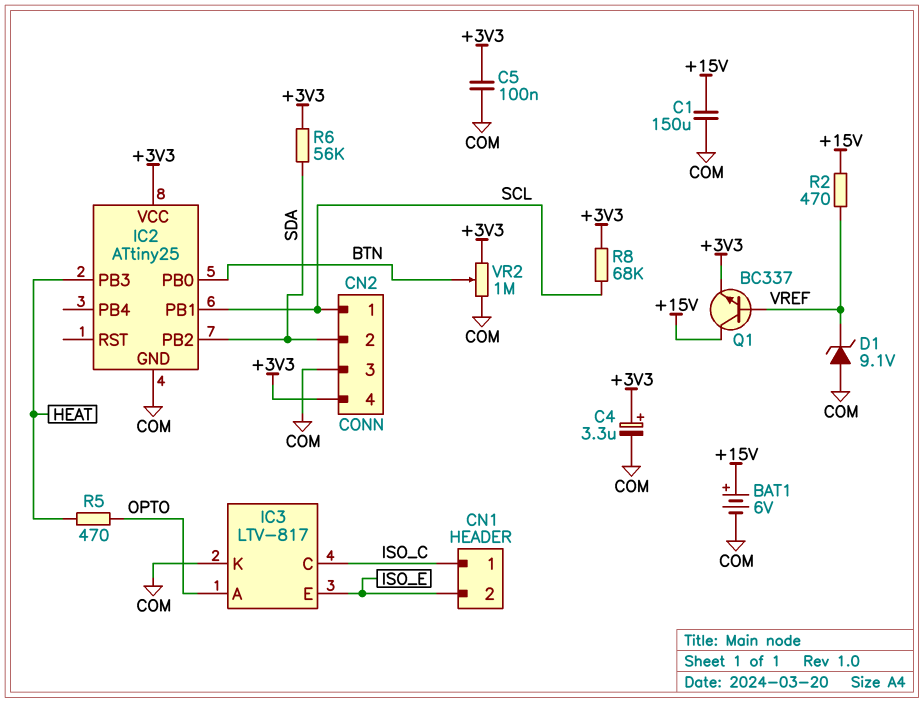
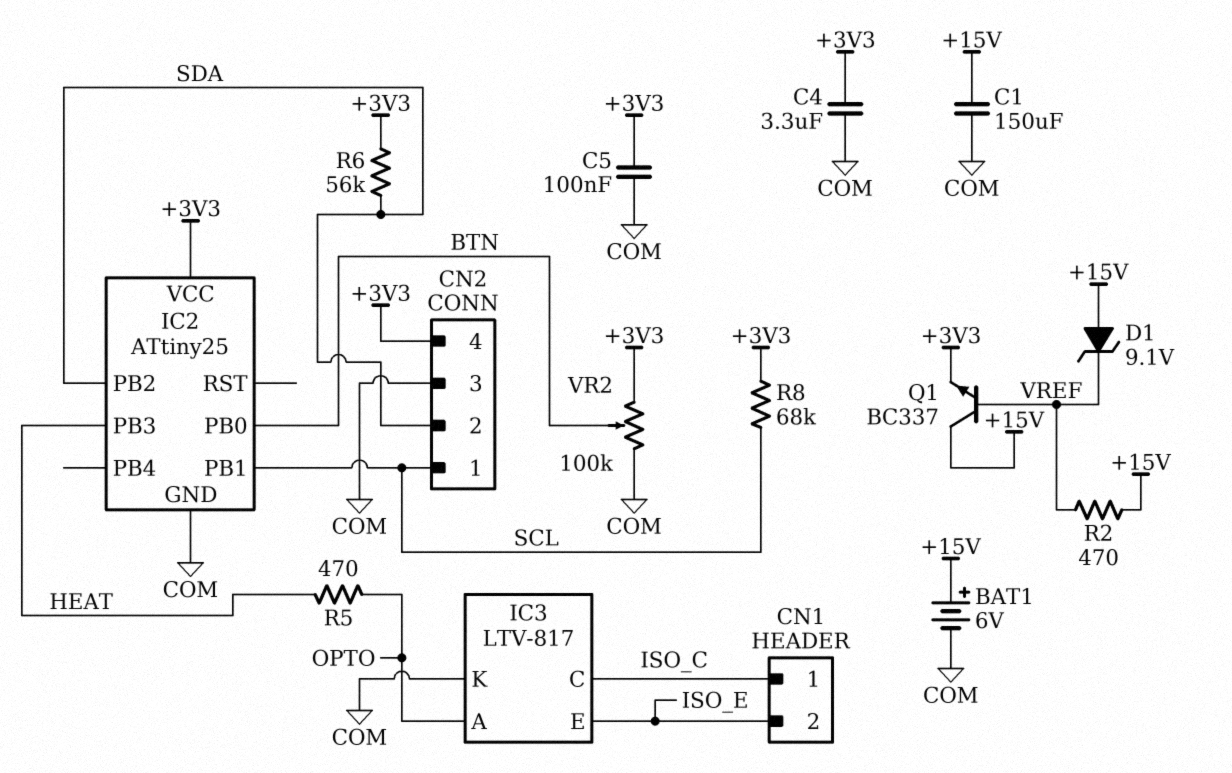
C4: 3.3uF (plus +3V3, minus COM) -> 3.3uF (+3V3, COM)
D1: zener 9.1V (A COM, K VREF) -> zener 9.1V (A +15V, K VREF)
VR2: 1M (+3V3, COM, wiper BTN) -> 100k (+3V3, COM, wiper BTN)

